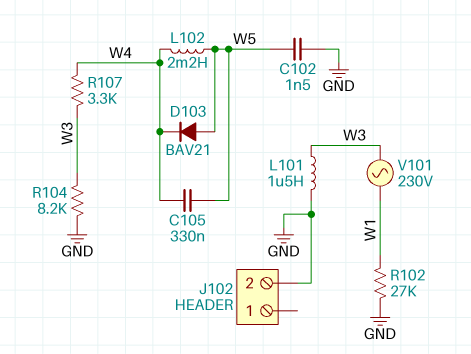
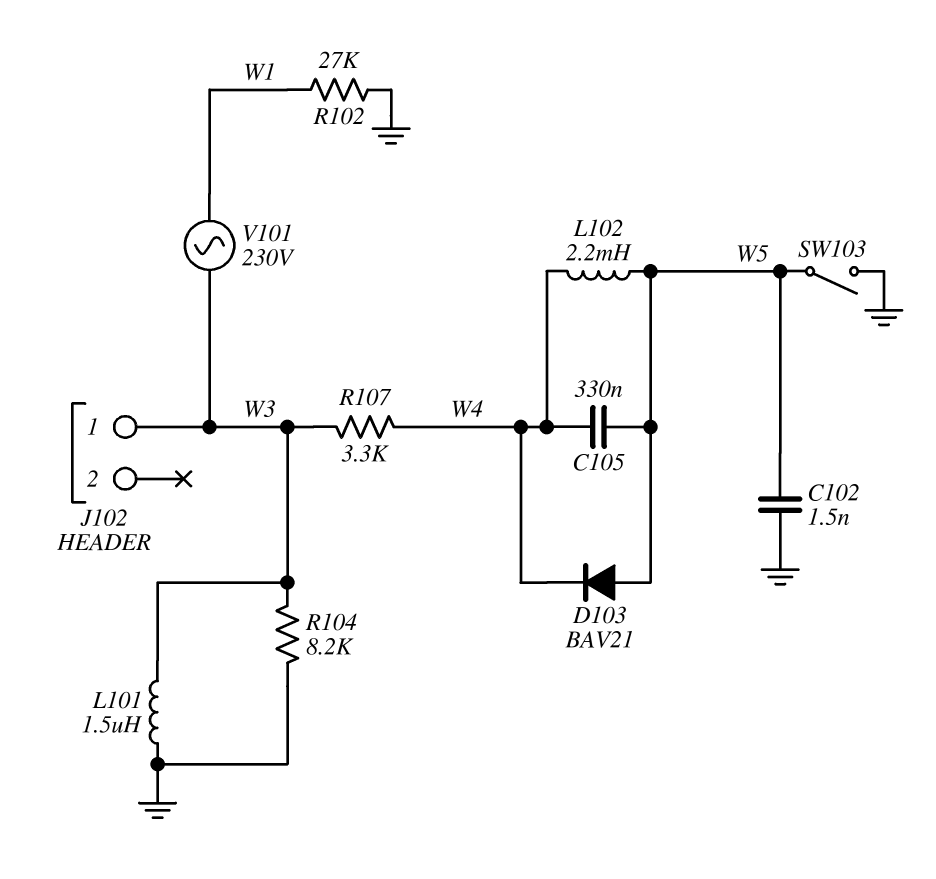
J102 pin 1: none -> W3
J102 pin 2: GND -> none
SW103: none -> switch (GND, W5)

